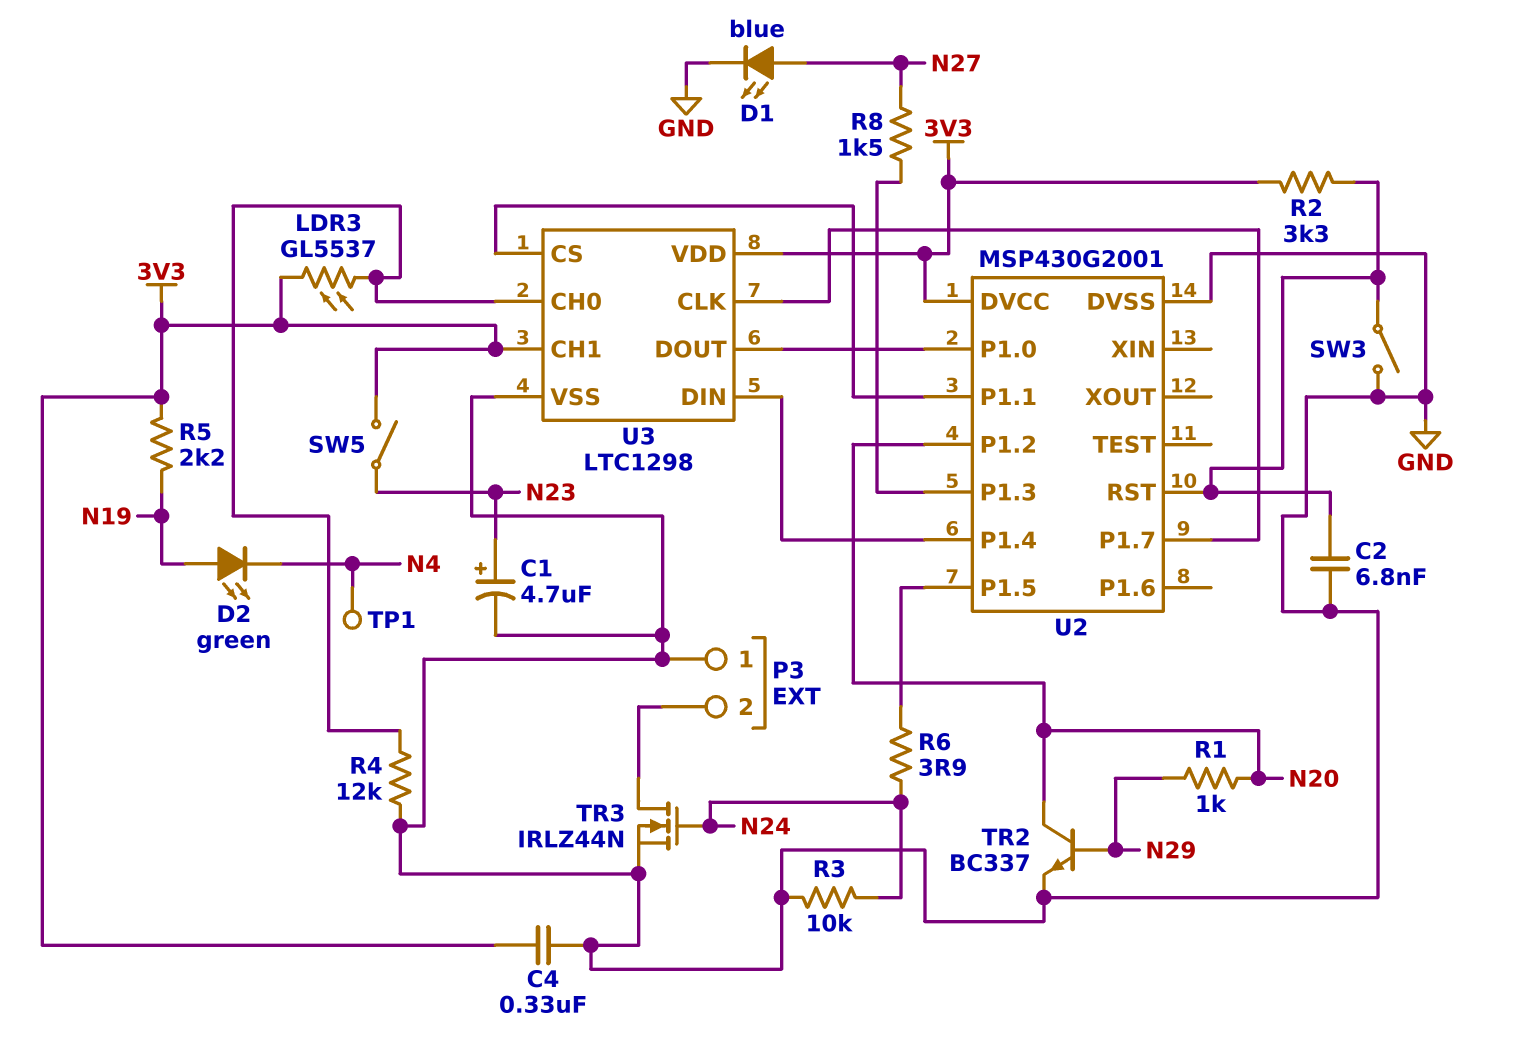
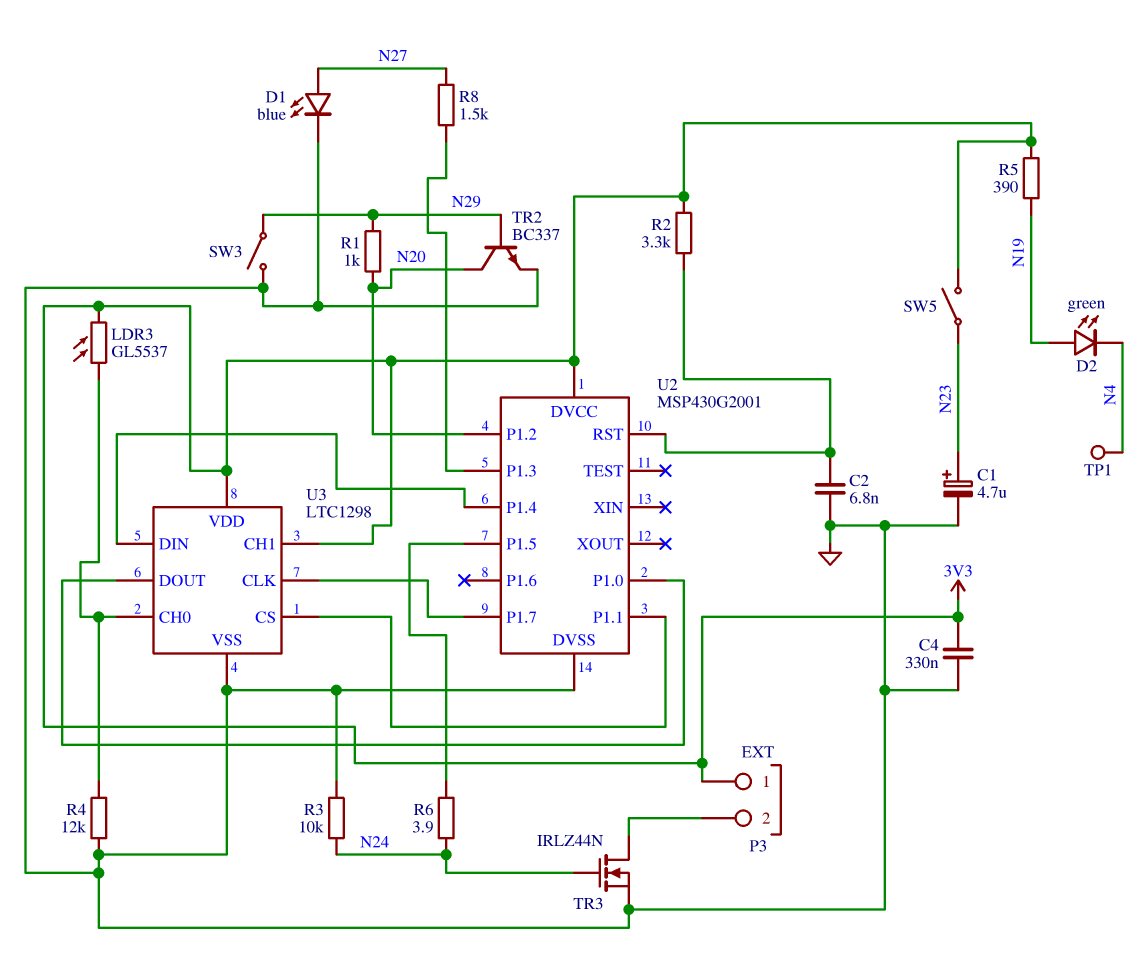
P3 pin 1: GND -> 3V3
R5: 2.2k (3V3, N19) -> 390 (3V3, N19)
SW3: switch (GND, U2/RST) -> switch (GND, N29)

